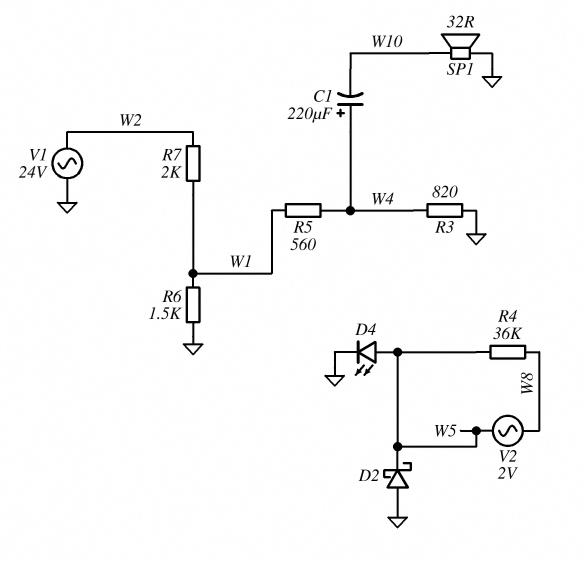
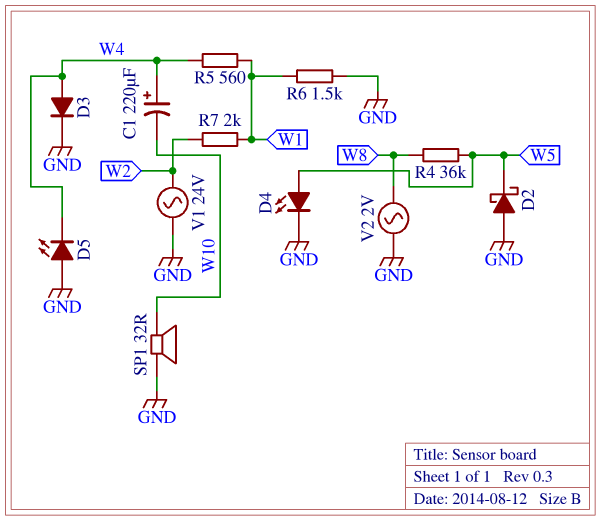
D3: none -> diode (A W4, K GND)
D5: none -> LED (A GND, K W4)
R3: 820 (GND, W4) -> none
V2: AC 2V (W5, W8) -> AC 2V (GND, W8)

